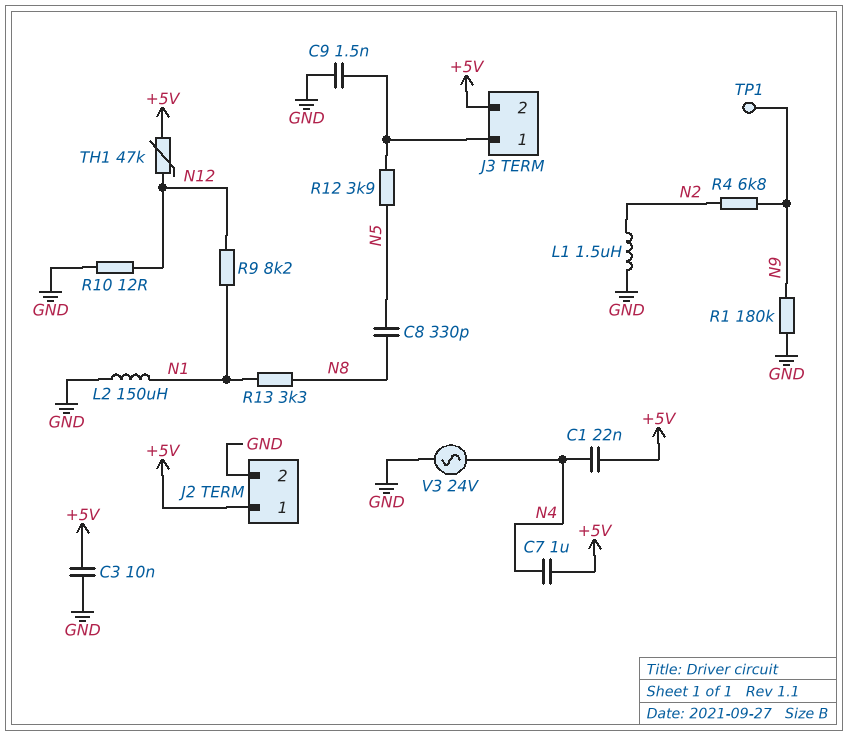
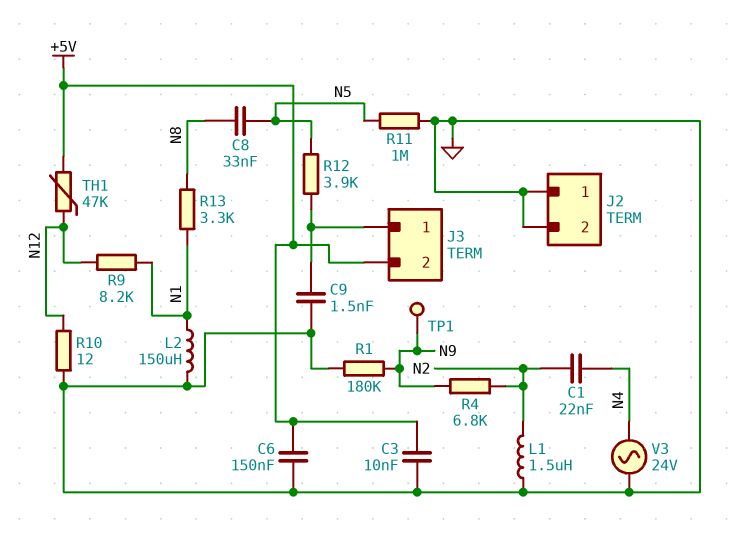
C1: 22nF (+5V, N4) -> 22nF (N2, N4)
C6: none -> 150nF (+5V, GND)
C7: 1uF (+5V, N4) -> none
C8: 330pF (N5, N8) -> 33nF (N5, N8)
J2 pin 1: +5V -> GND
R11: none -> 1M (GND, N5)

